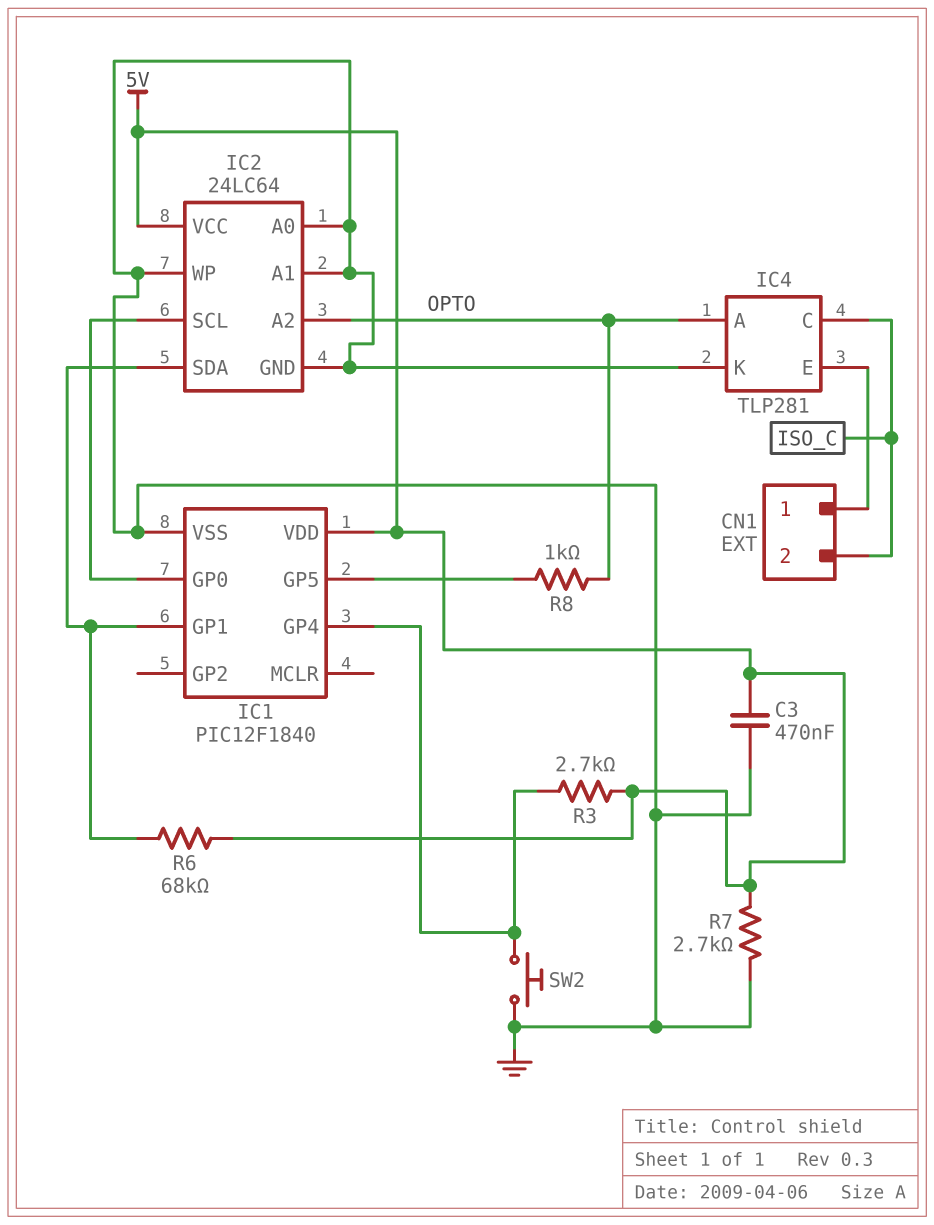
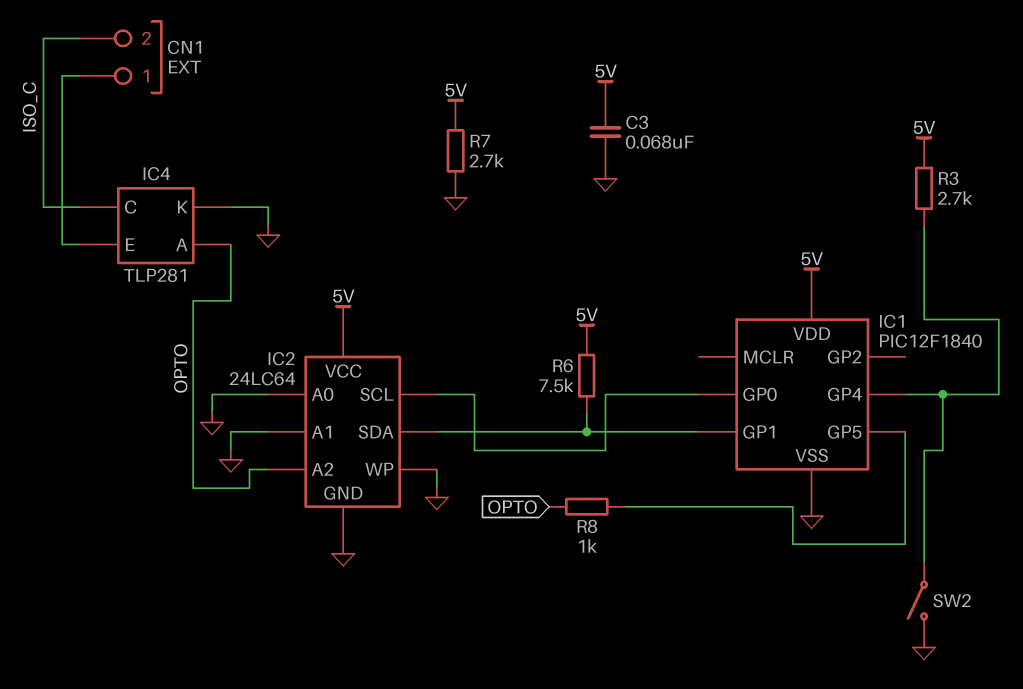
C3: 470nF (5V, GND) -> 68nF (5V, GND)
R6: 68k (5V, IC1/GP1) -> 7.5k (5V, IC1/GP1)
SW2: button (GND, IC1/GP4) -> switch (GND, IC1/GP4)

